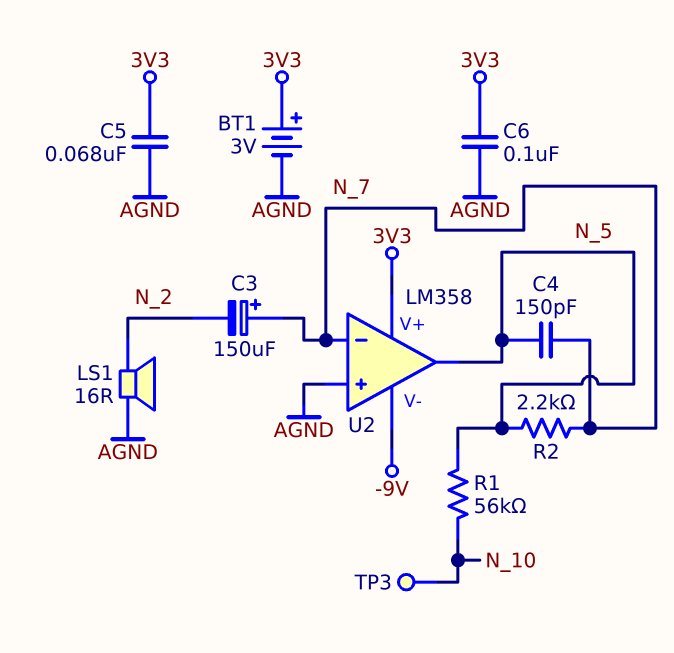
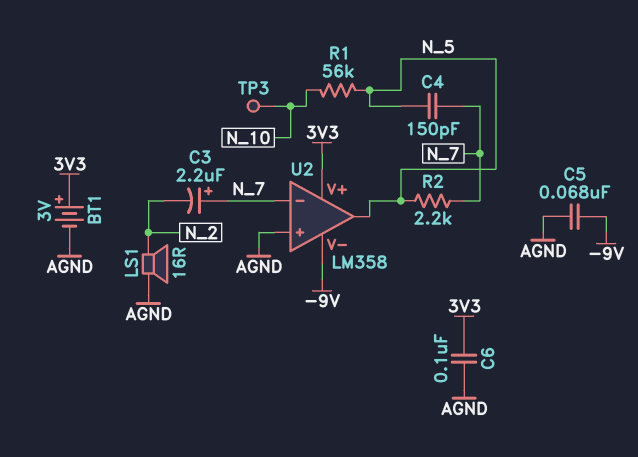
C3: 150uF (plus N_7, minus N_2) -> 2.2uF (plus N_7, minus N_2)
C5: 68nF (3V3, AGND) -> 68nF (-9V, AGND)

